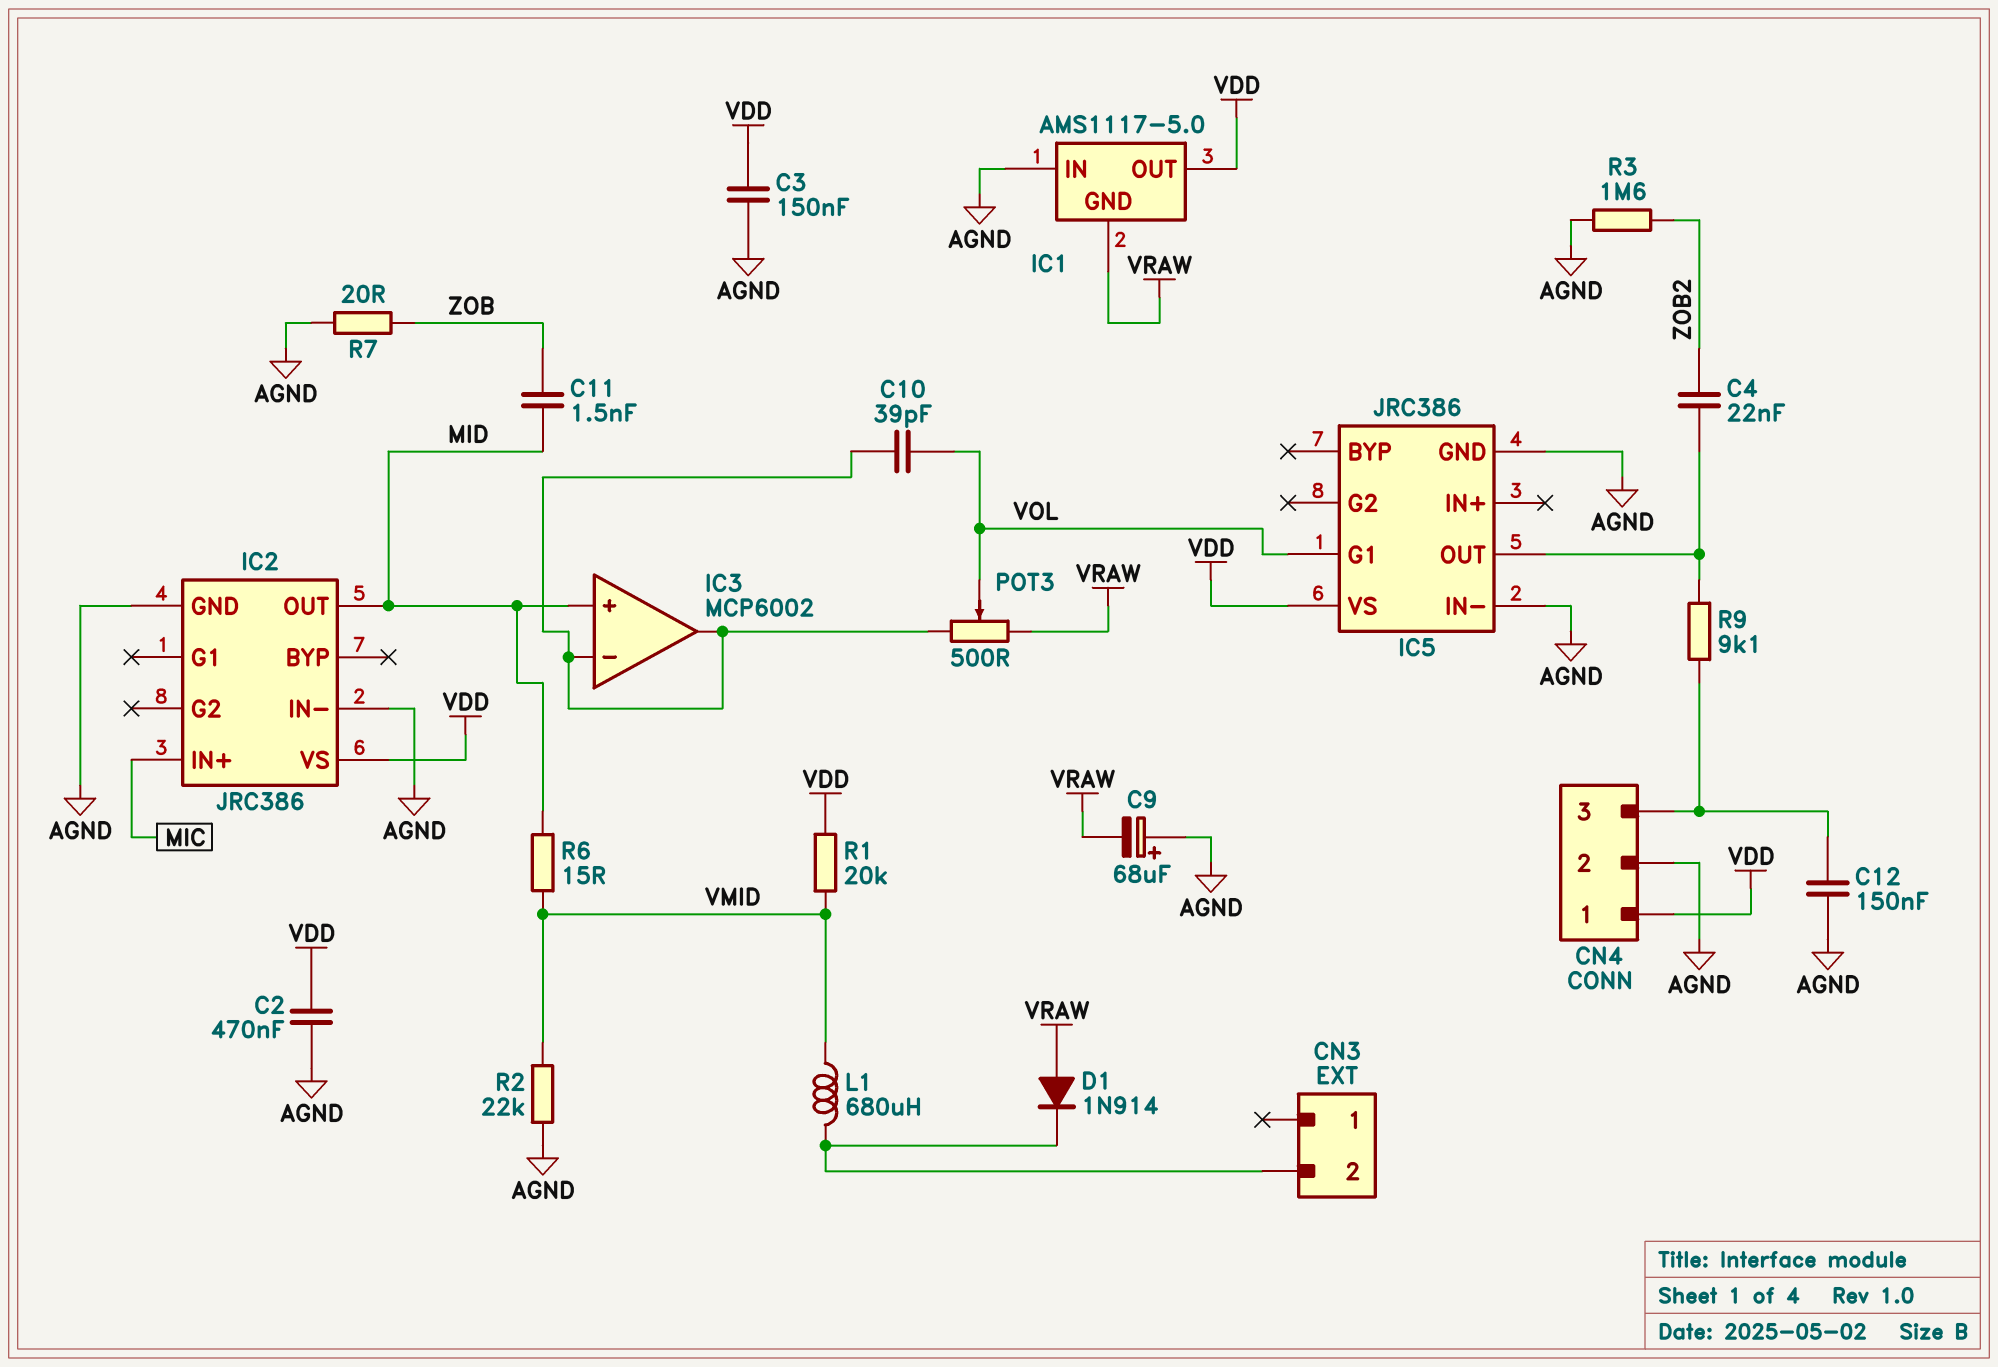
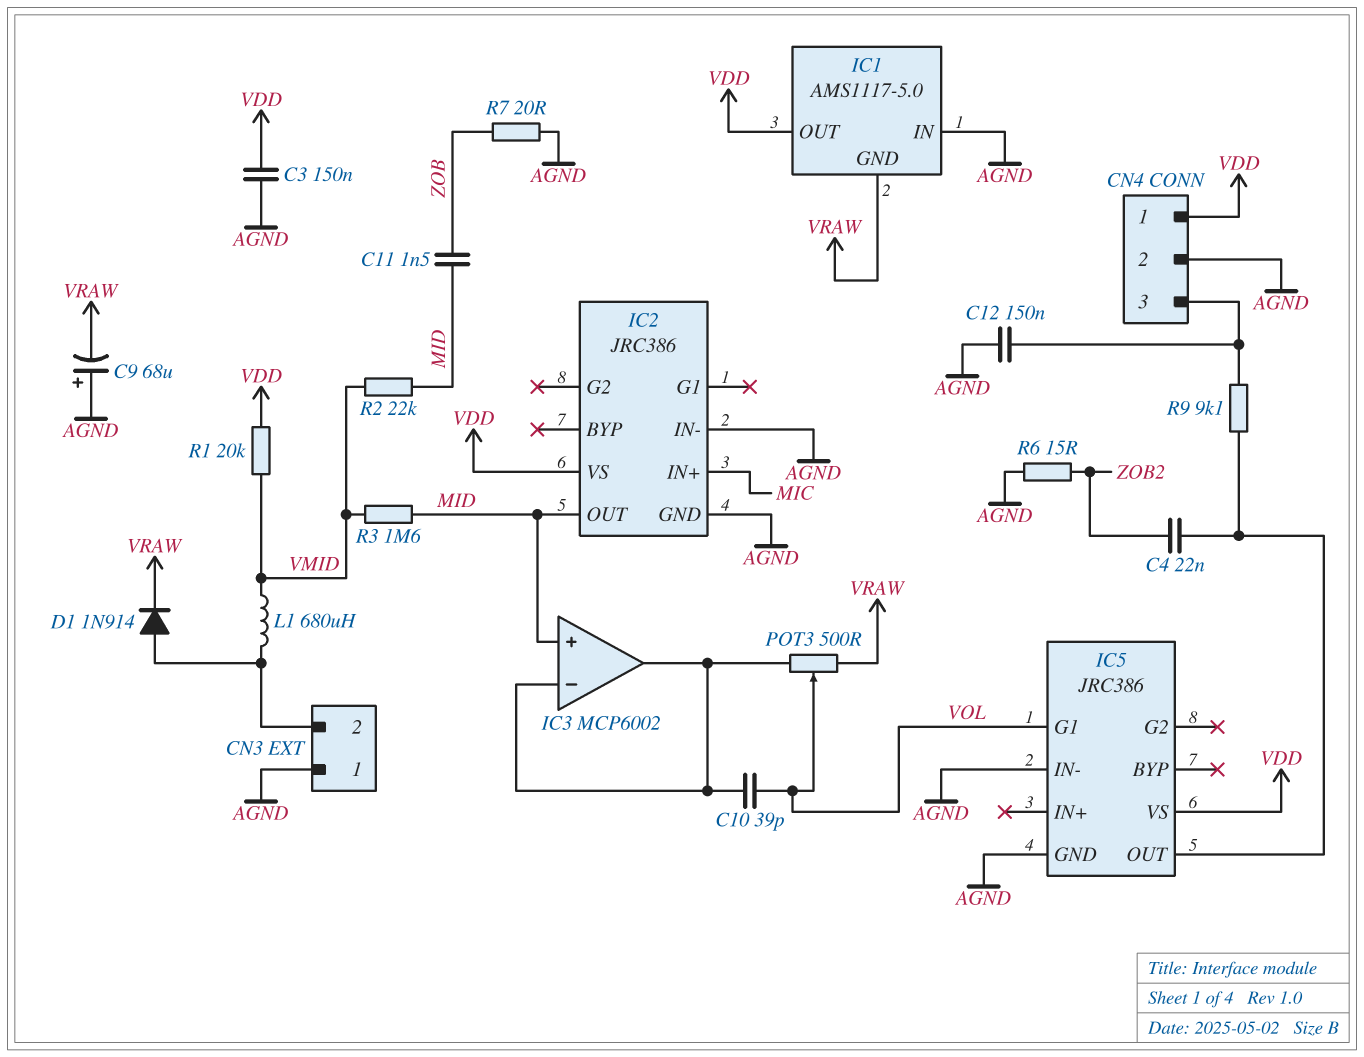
C2: 470nF (AGND, VDD) -> none
CN3 pin 1: none -> AGND
D1: diode 1N914 (A VRAW, K CN3/2) -> diode 1N914 (A CN3/2, K VRAW)
R2: 22k (AGND, VMID) -> 22k (MID, VMID)
R3: 1.6M (AGND, ZOB2) -> 1.6M (MID, VMID)
R6: 15 (MID, VMID) -> 15 (AGND, ZOB2)

